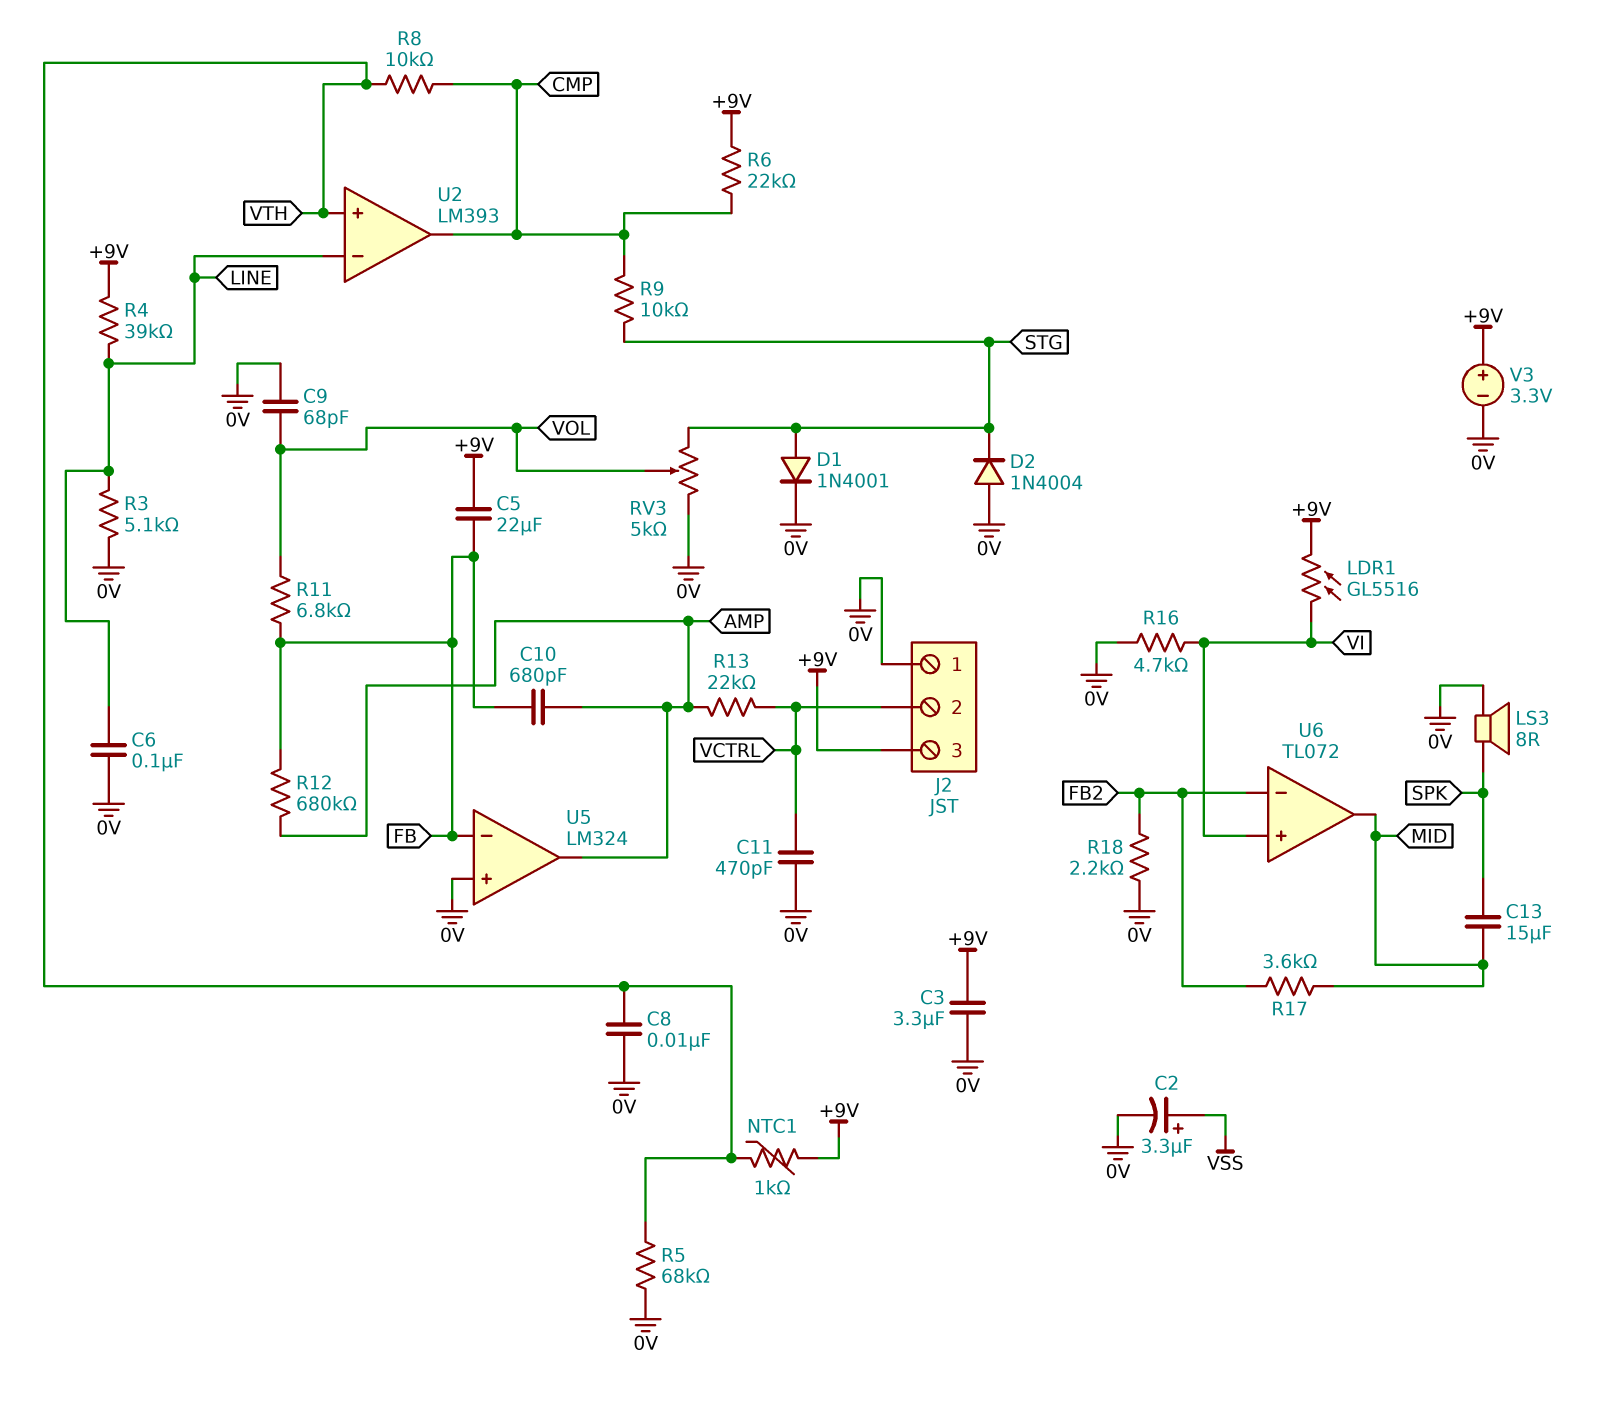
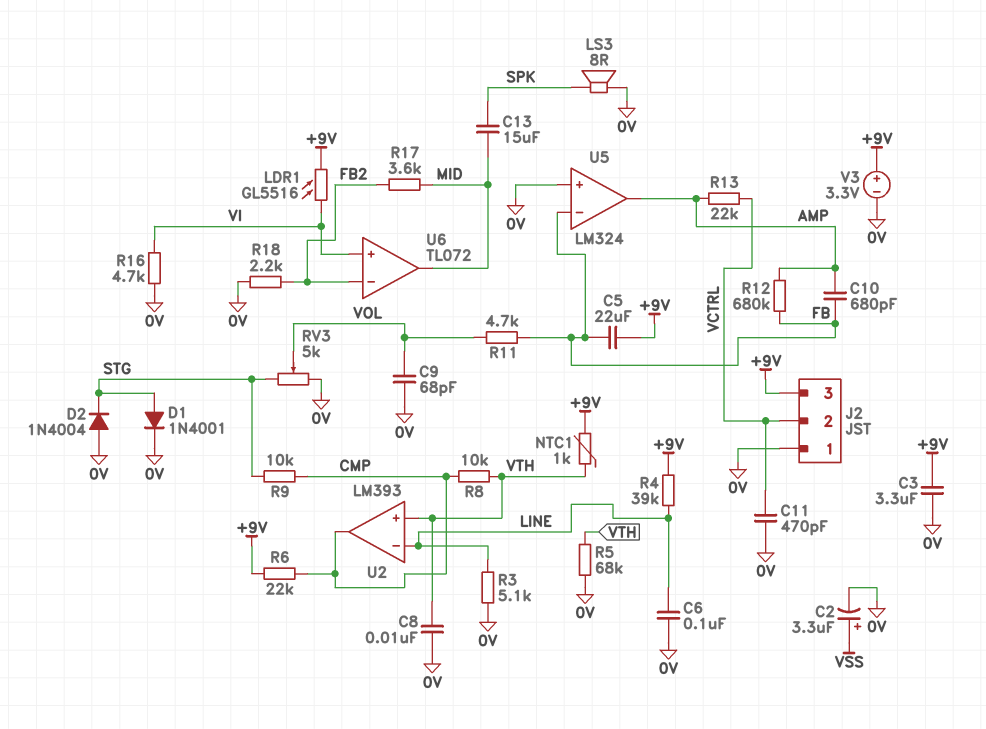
R11: 6.8k (FB, VOL) -> 4.7k (FB, VOL)

